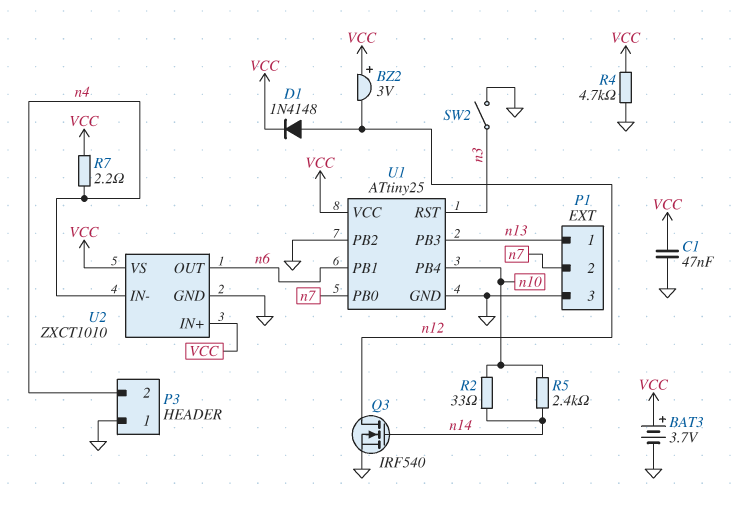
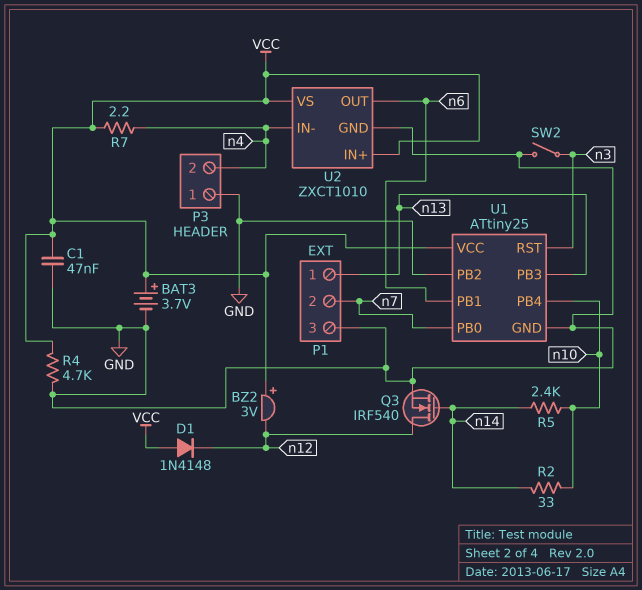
D1: diode 1N4148 (A n12, K VCC) -> diode 1N4148 (A VCC, K n12)

